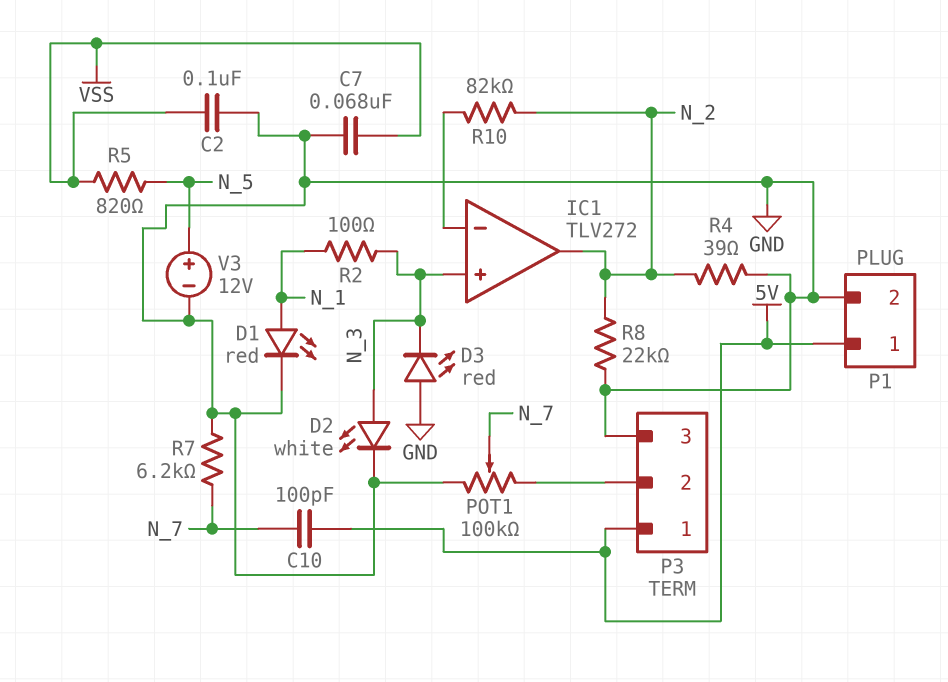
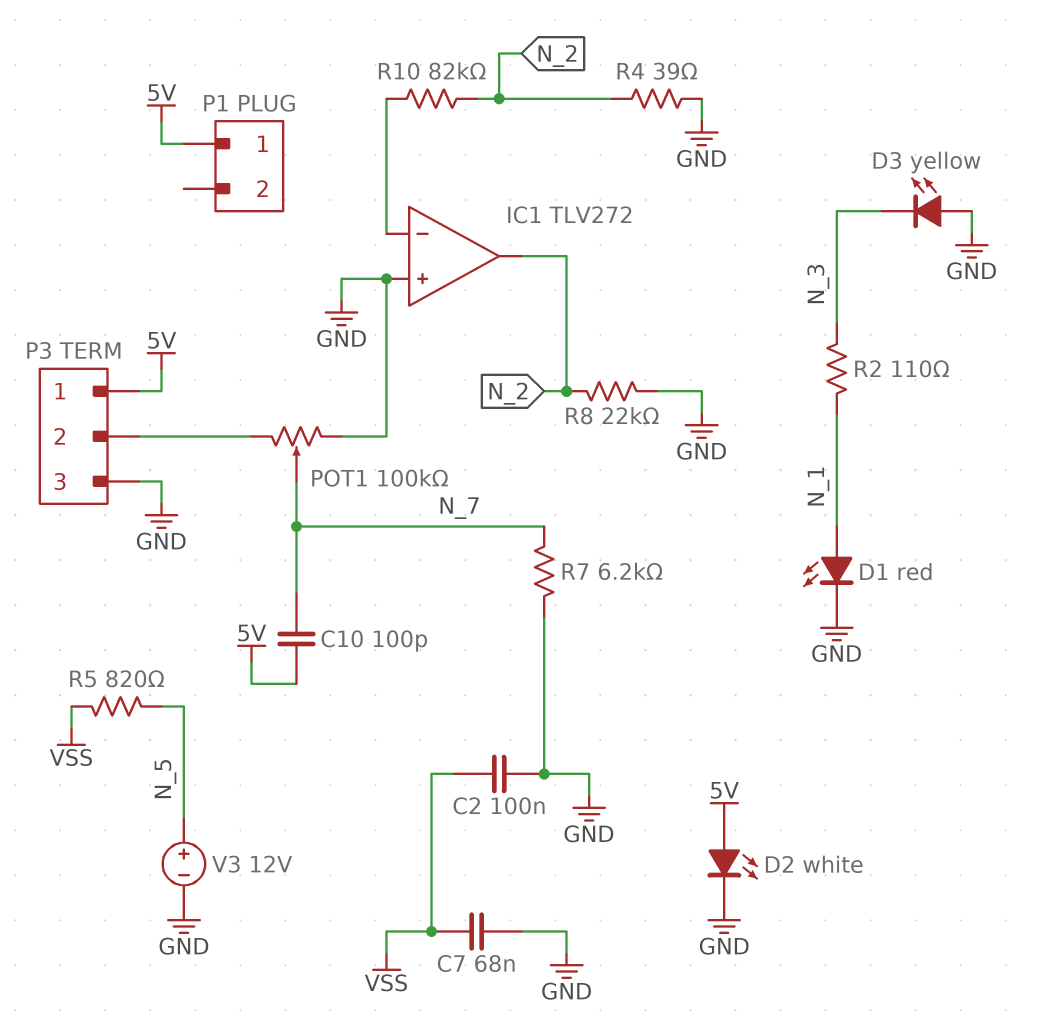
D2: LED white (A N_3, K GND) -> LED white (A 5V, K GND)
D3: LED red (A GND, K N_3) -> LED yellow (A GND, K N_3)
IC1 pin in+: N_3 -> GND
P1 pin 2: GND -> none
R2: 100 (N_1, N_3) -> 110 (N_1, N_3)

